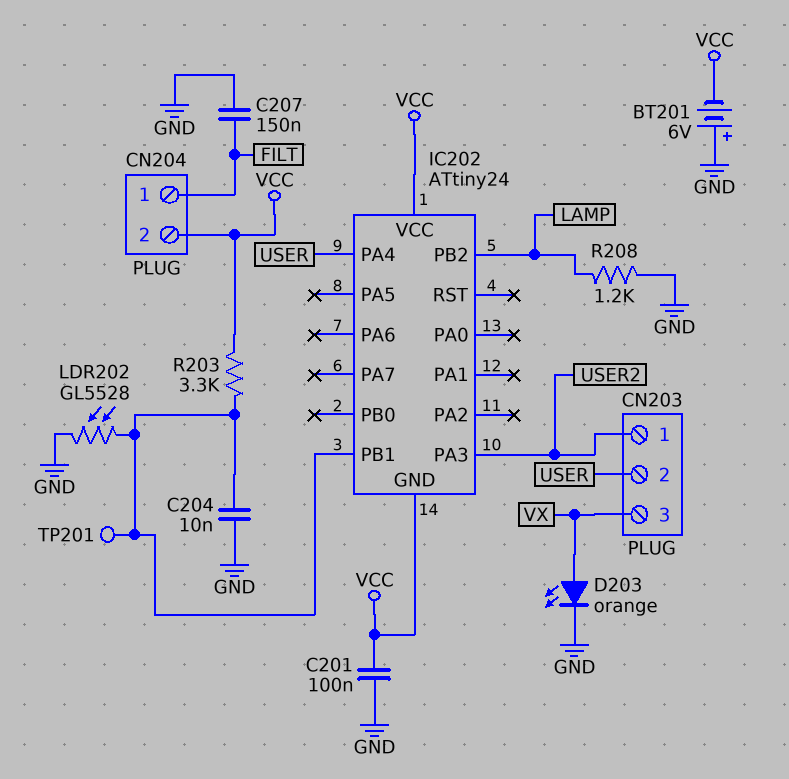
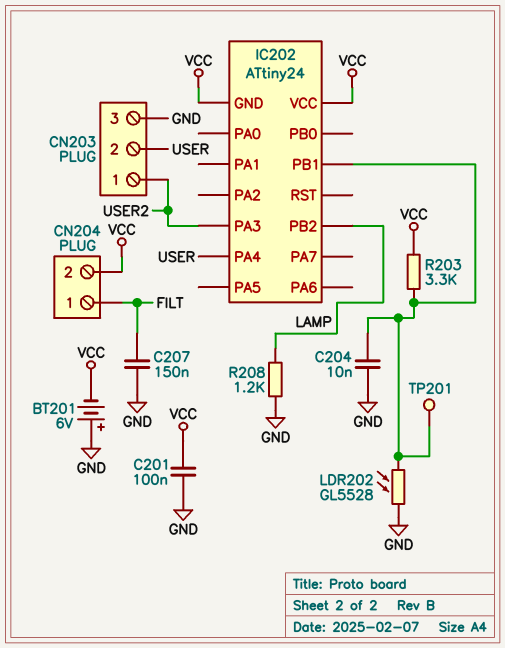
CN203 pin 3: VX -> GND
D203: LED orange (A VX, K GND) -> none

